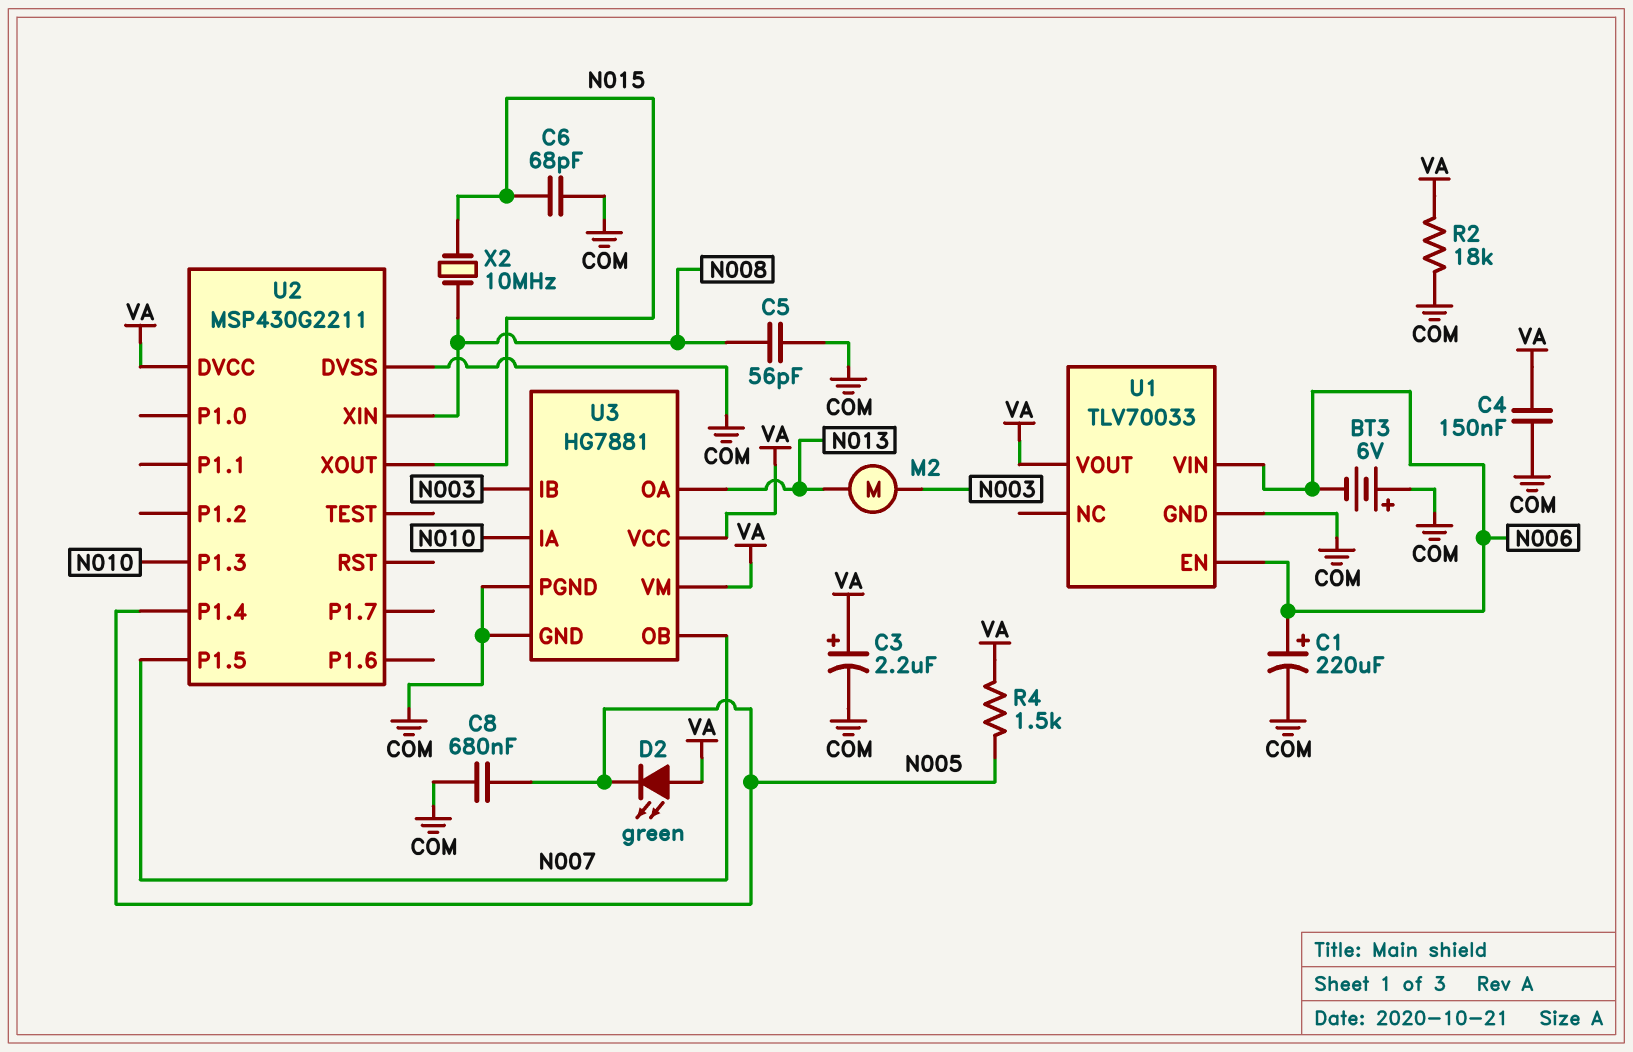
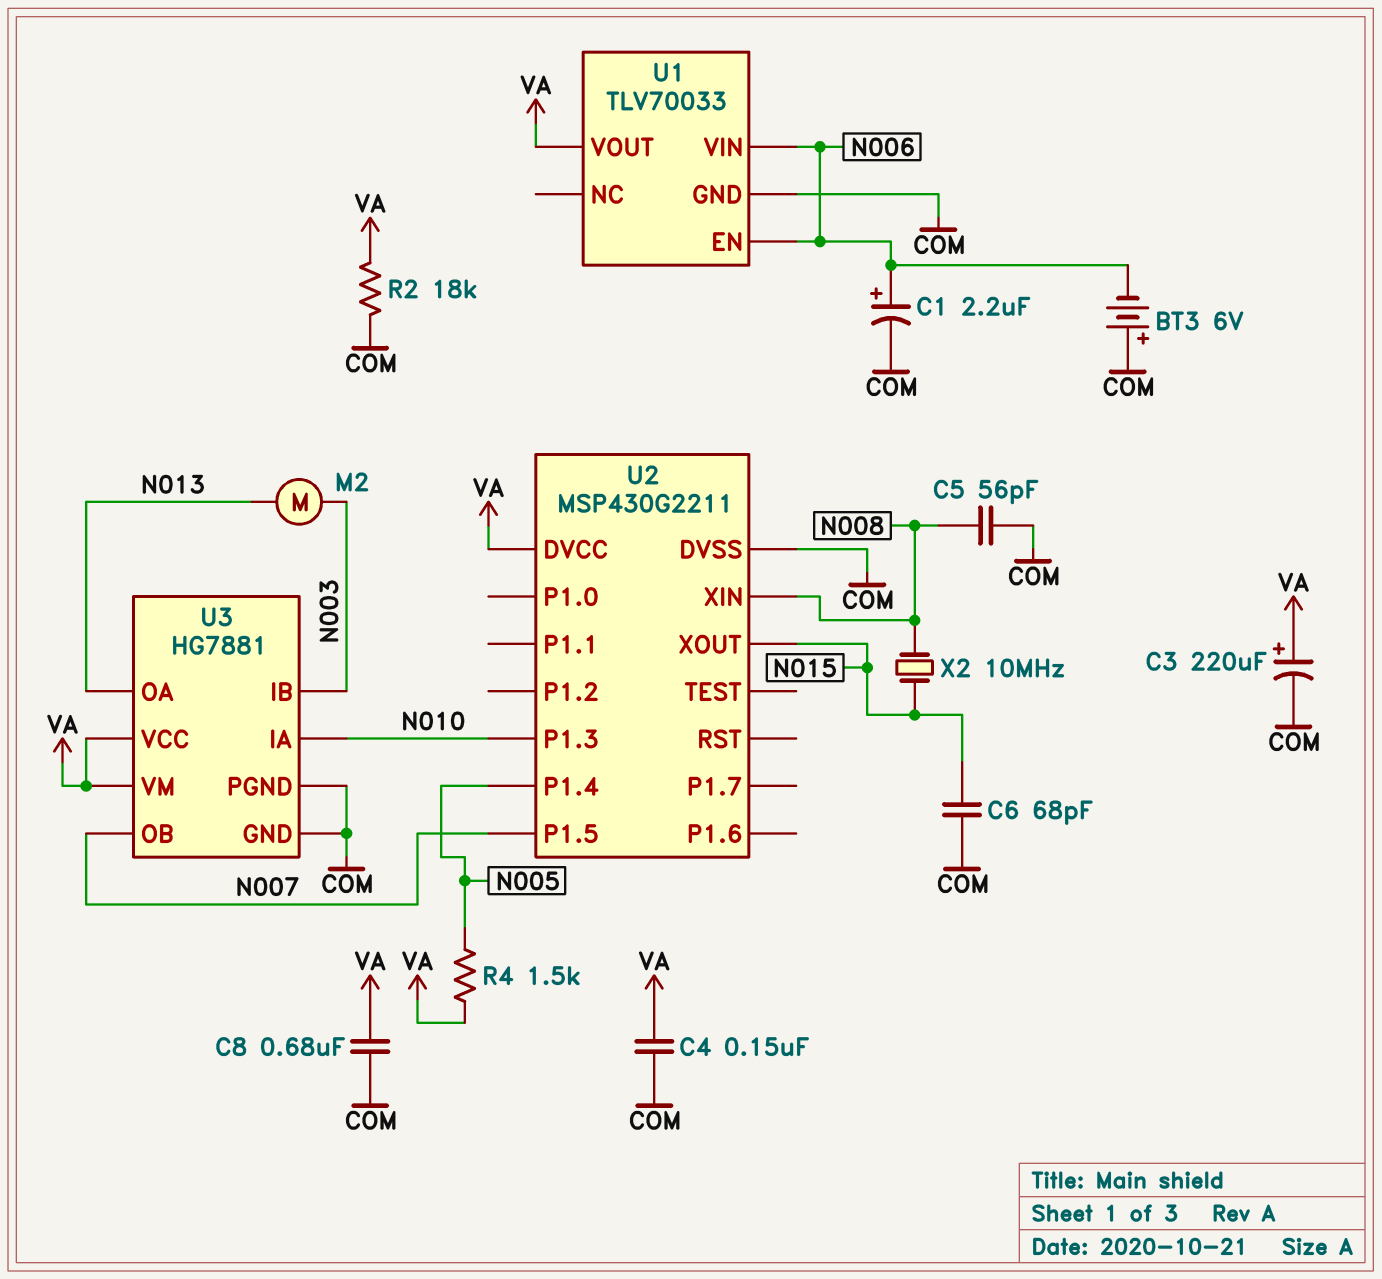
C1: 220uF (plus N006, minus COM) -> 2.2uF (plus N006, minus COM)
C3: 2.2uF (plus VA, minus COM) -> 220uF (plus VA, minus COM)
C8: 680nF (COM, N005) -> 680nF (COM, VA)
D2: LED green (A VA, K N005) -> none

